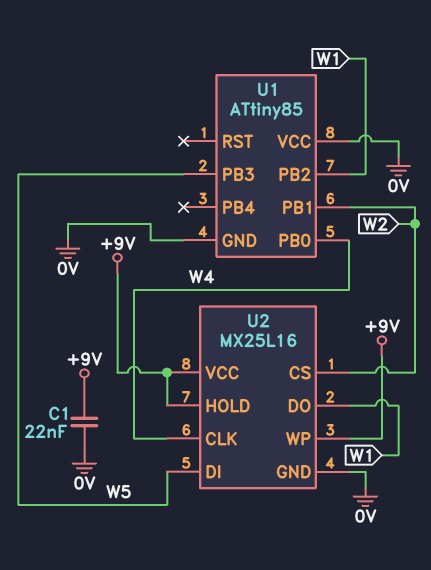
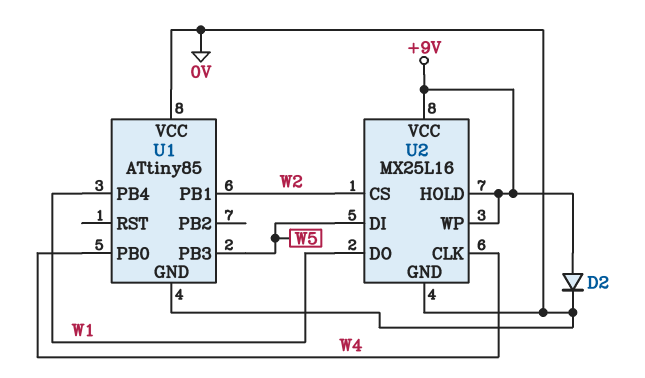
C1: 22nF (+9V, 0V) -> none
D2: none -> diode (A +9V, K 0V)
U1 pin PB2: W1 -> none
U1 pin PB4: none -> W1

